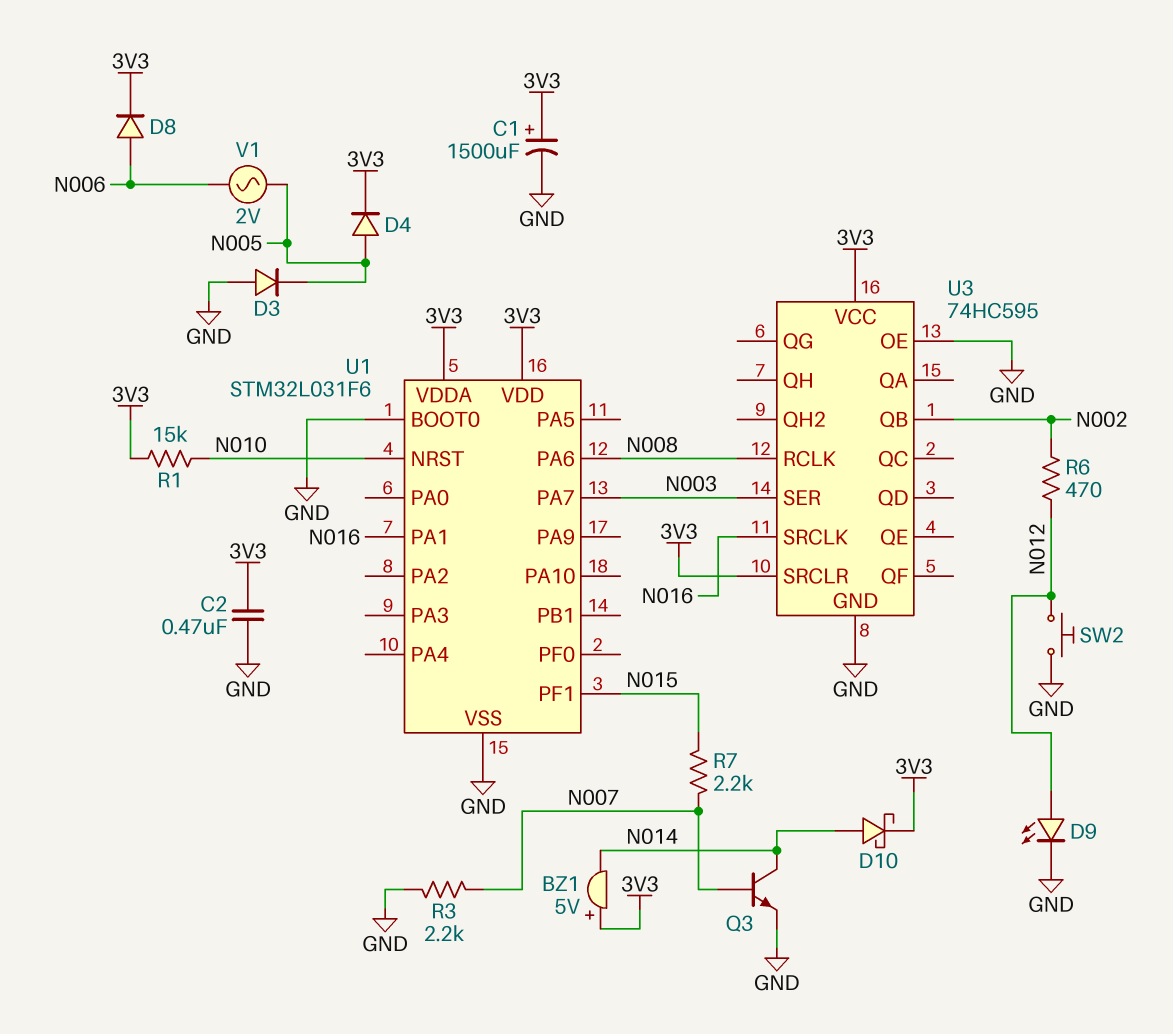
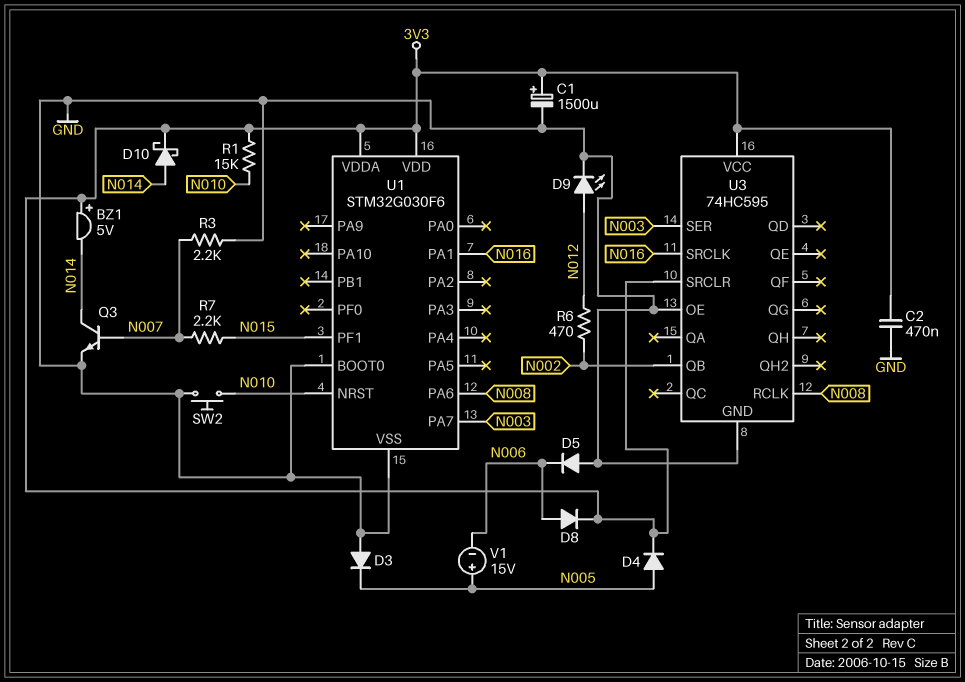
D5: none -> diode (A GND, K N006)
SW2: button (GND, N012) -> button (GND, N010)
U1: STM32L031F6 -> STM32G030F6
V1: AC 2V (N005, N006) -> 15V (plus N005, minus N006)

